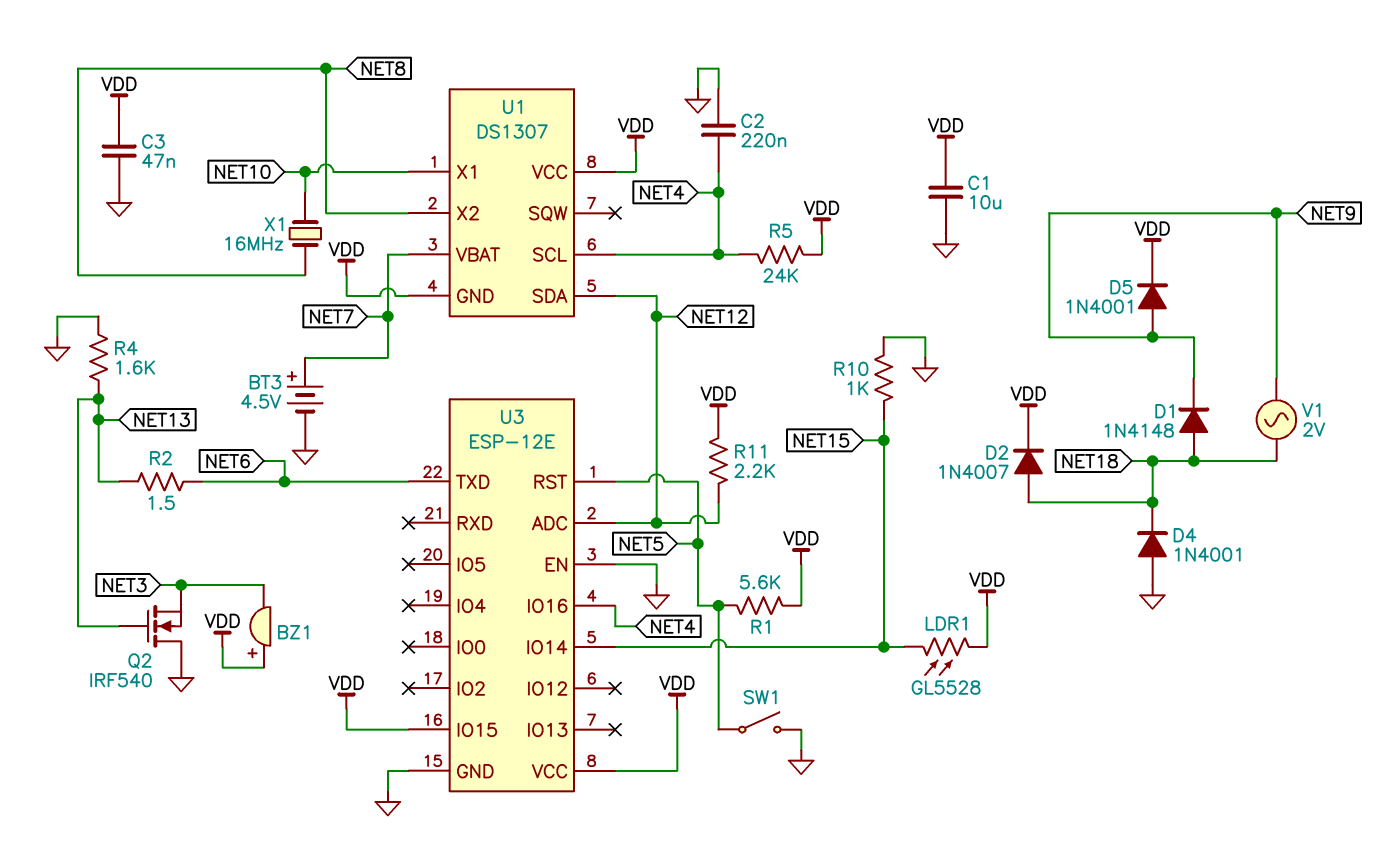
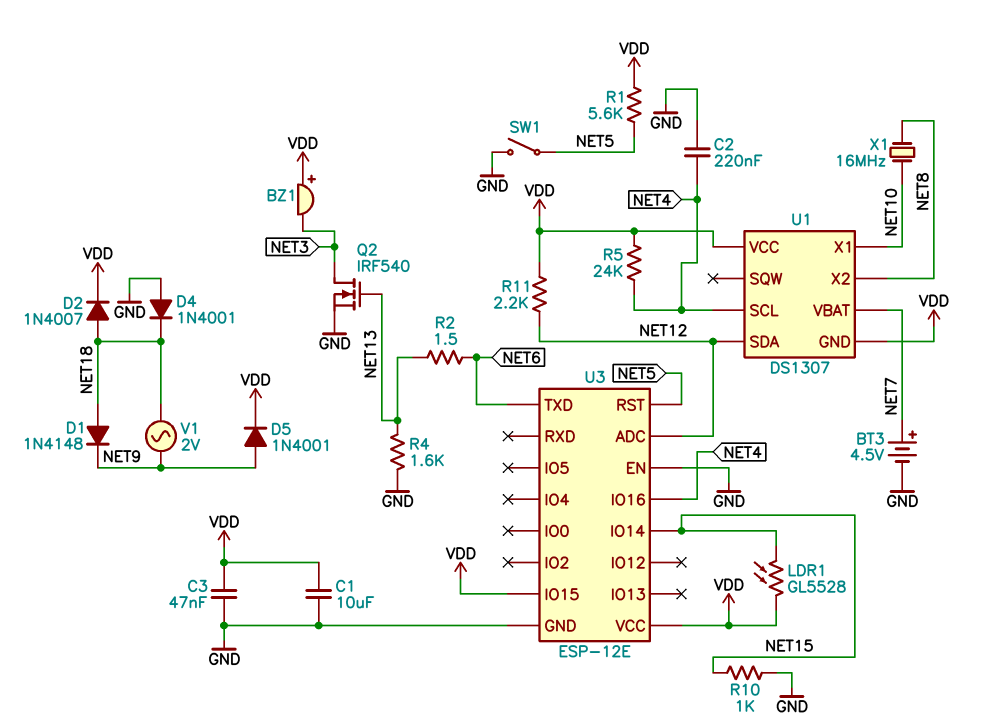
Q2: NMOS IRF540 (G NET13, D GND, S NET3) -> NMOS IRF540 (G NET13, D NET3, S GND)

